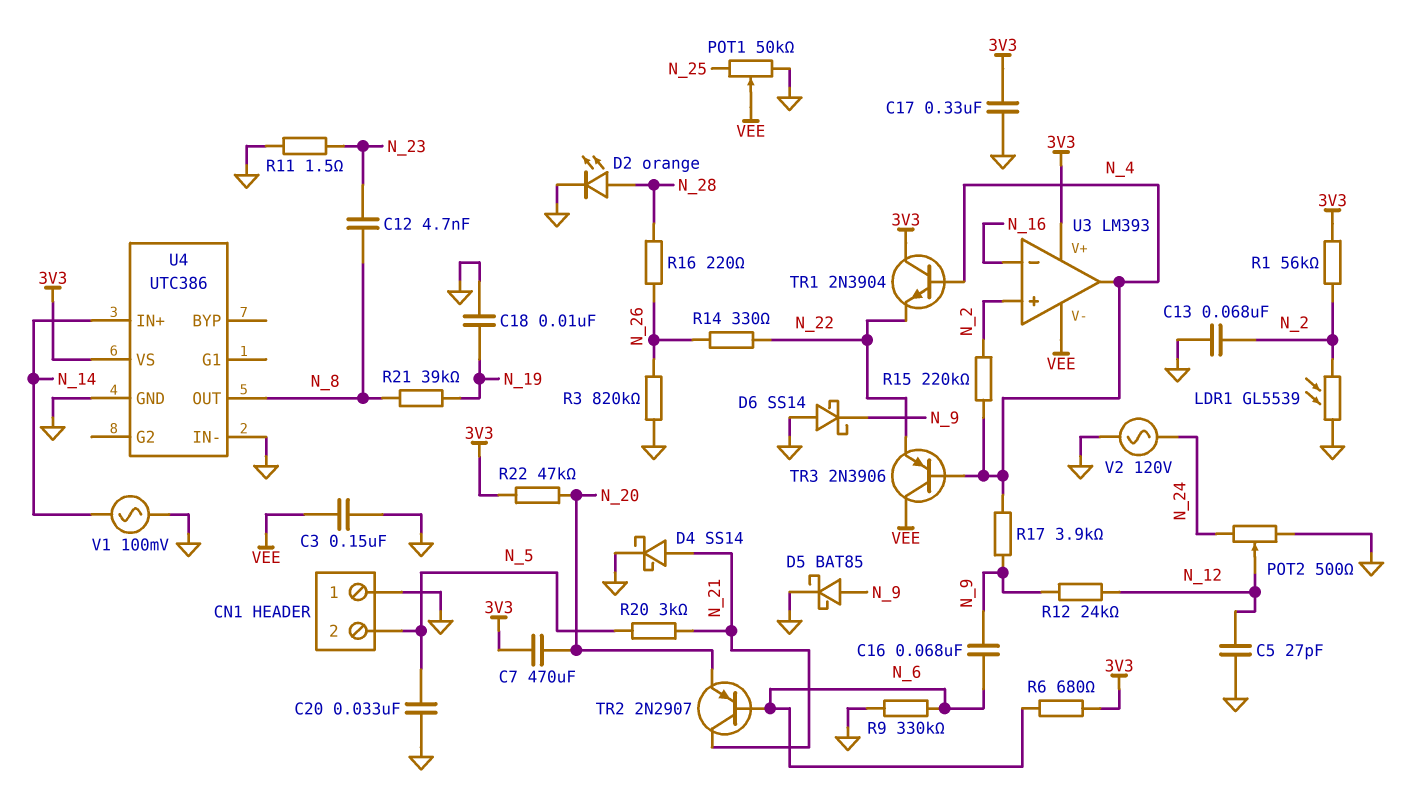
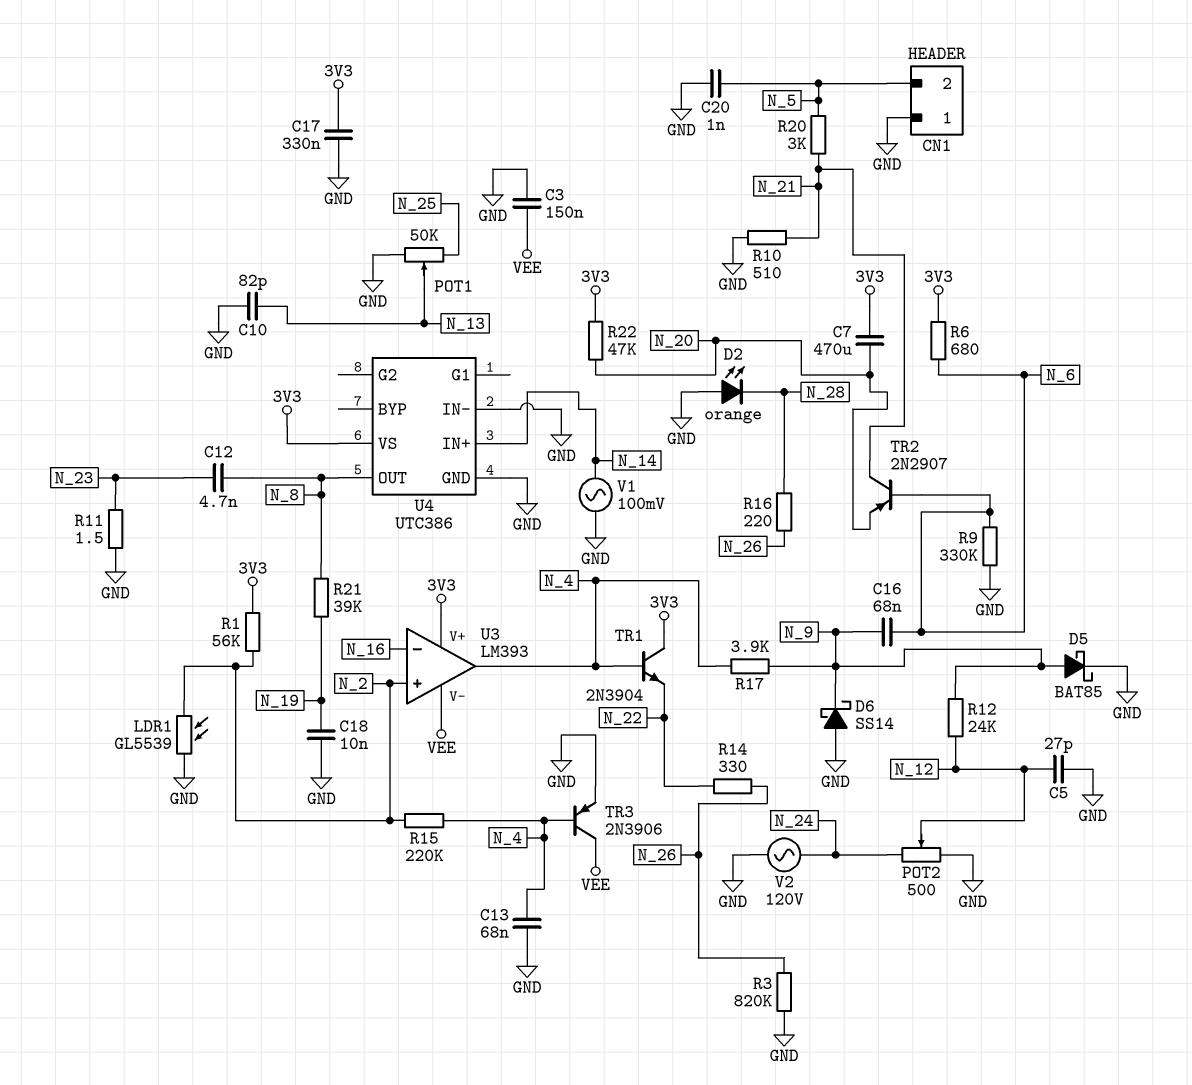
C10: none -> 82pF (GND, N_13)
C13: 68nF (GND, N_2) -> 68nF (GND, N_4)
C20: 33nF (GND, N_5) -> 1nF (GND, N_5)
D2: LED orange (A N_28, K GND) -> LED orange (A GND, K N_28)
D4: schottky SS14 (A N_21, K GND) -> none
POT1: 50k (GND, N_25, wiper VEE) -> 50k (GND, N_25, wiper N_13)
R10: none -> 510 (GND, N_21)
TR3: PNP 2N3906 (B N_4, C VEE, E N_22) -> PNP 2N3906 (B N_4, C VEE, E GND)

